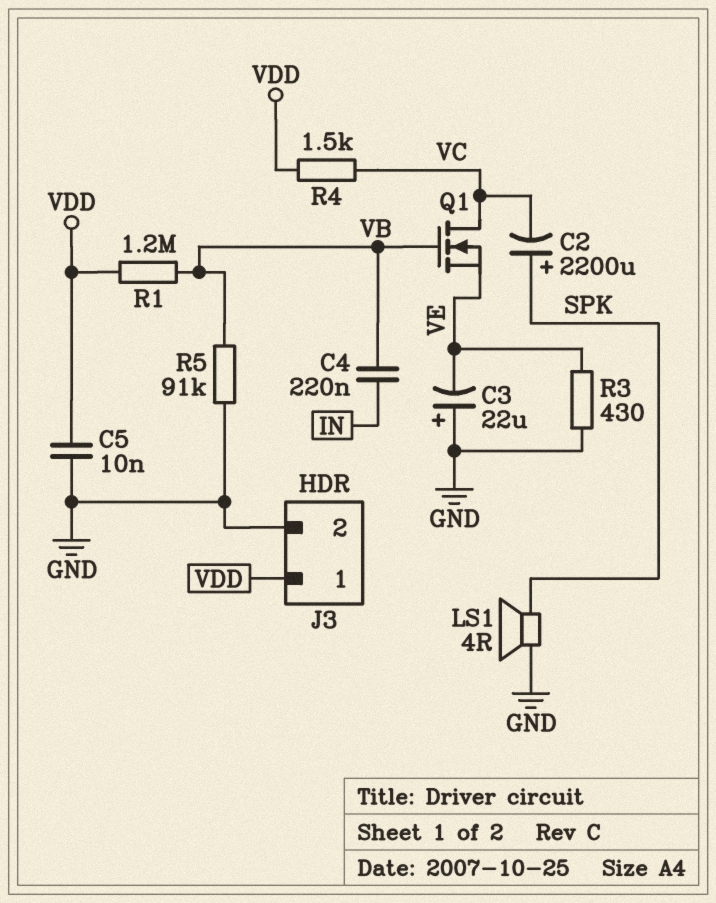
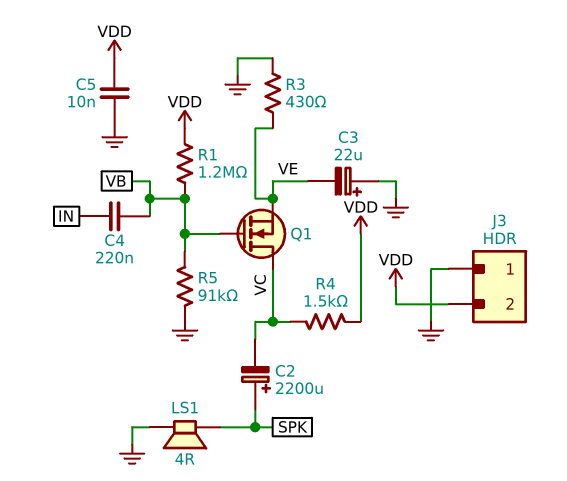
J3 pin 1: VDD -> GND
J3 pin 2: GND -> VDD

